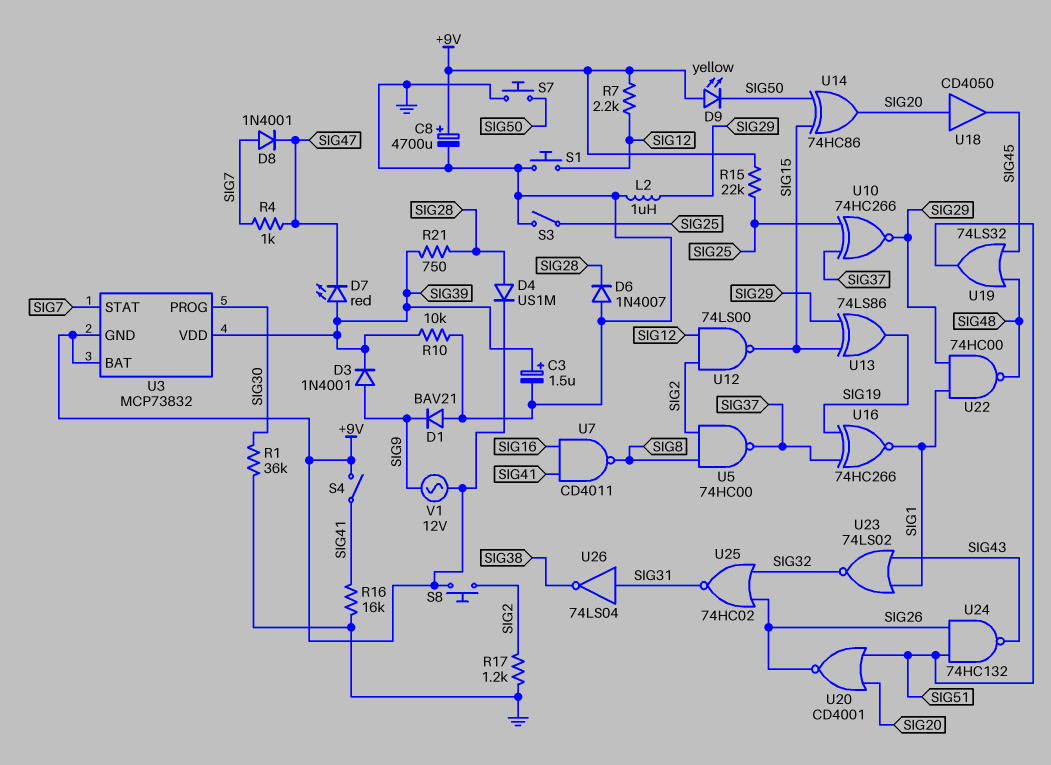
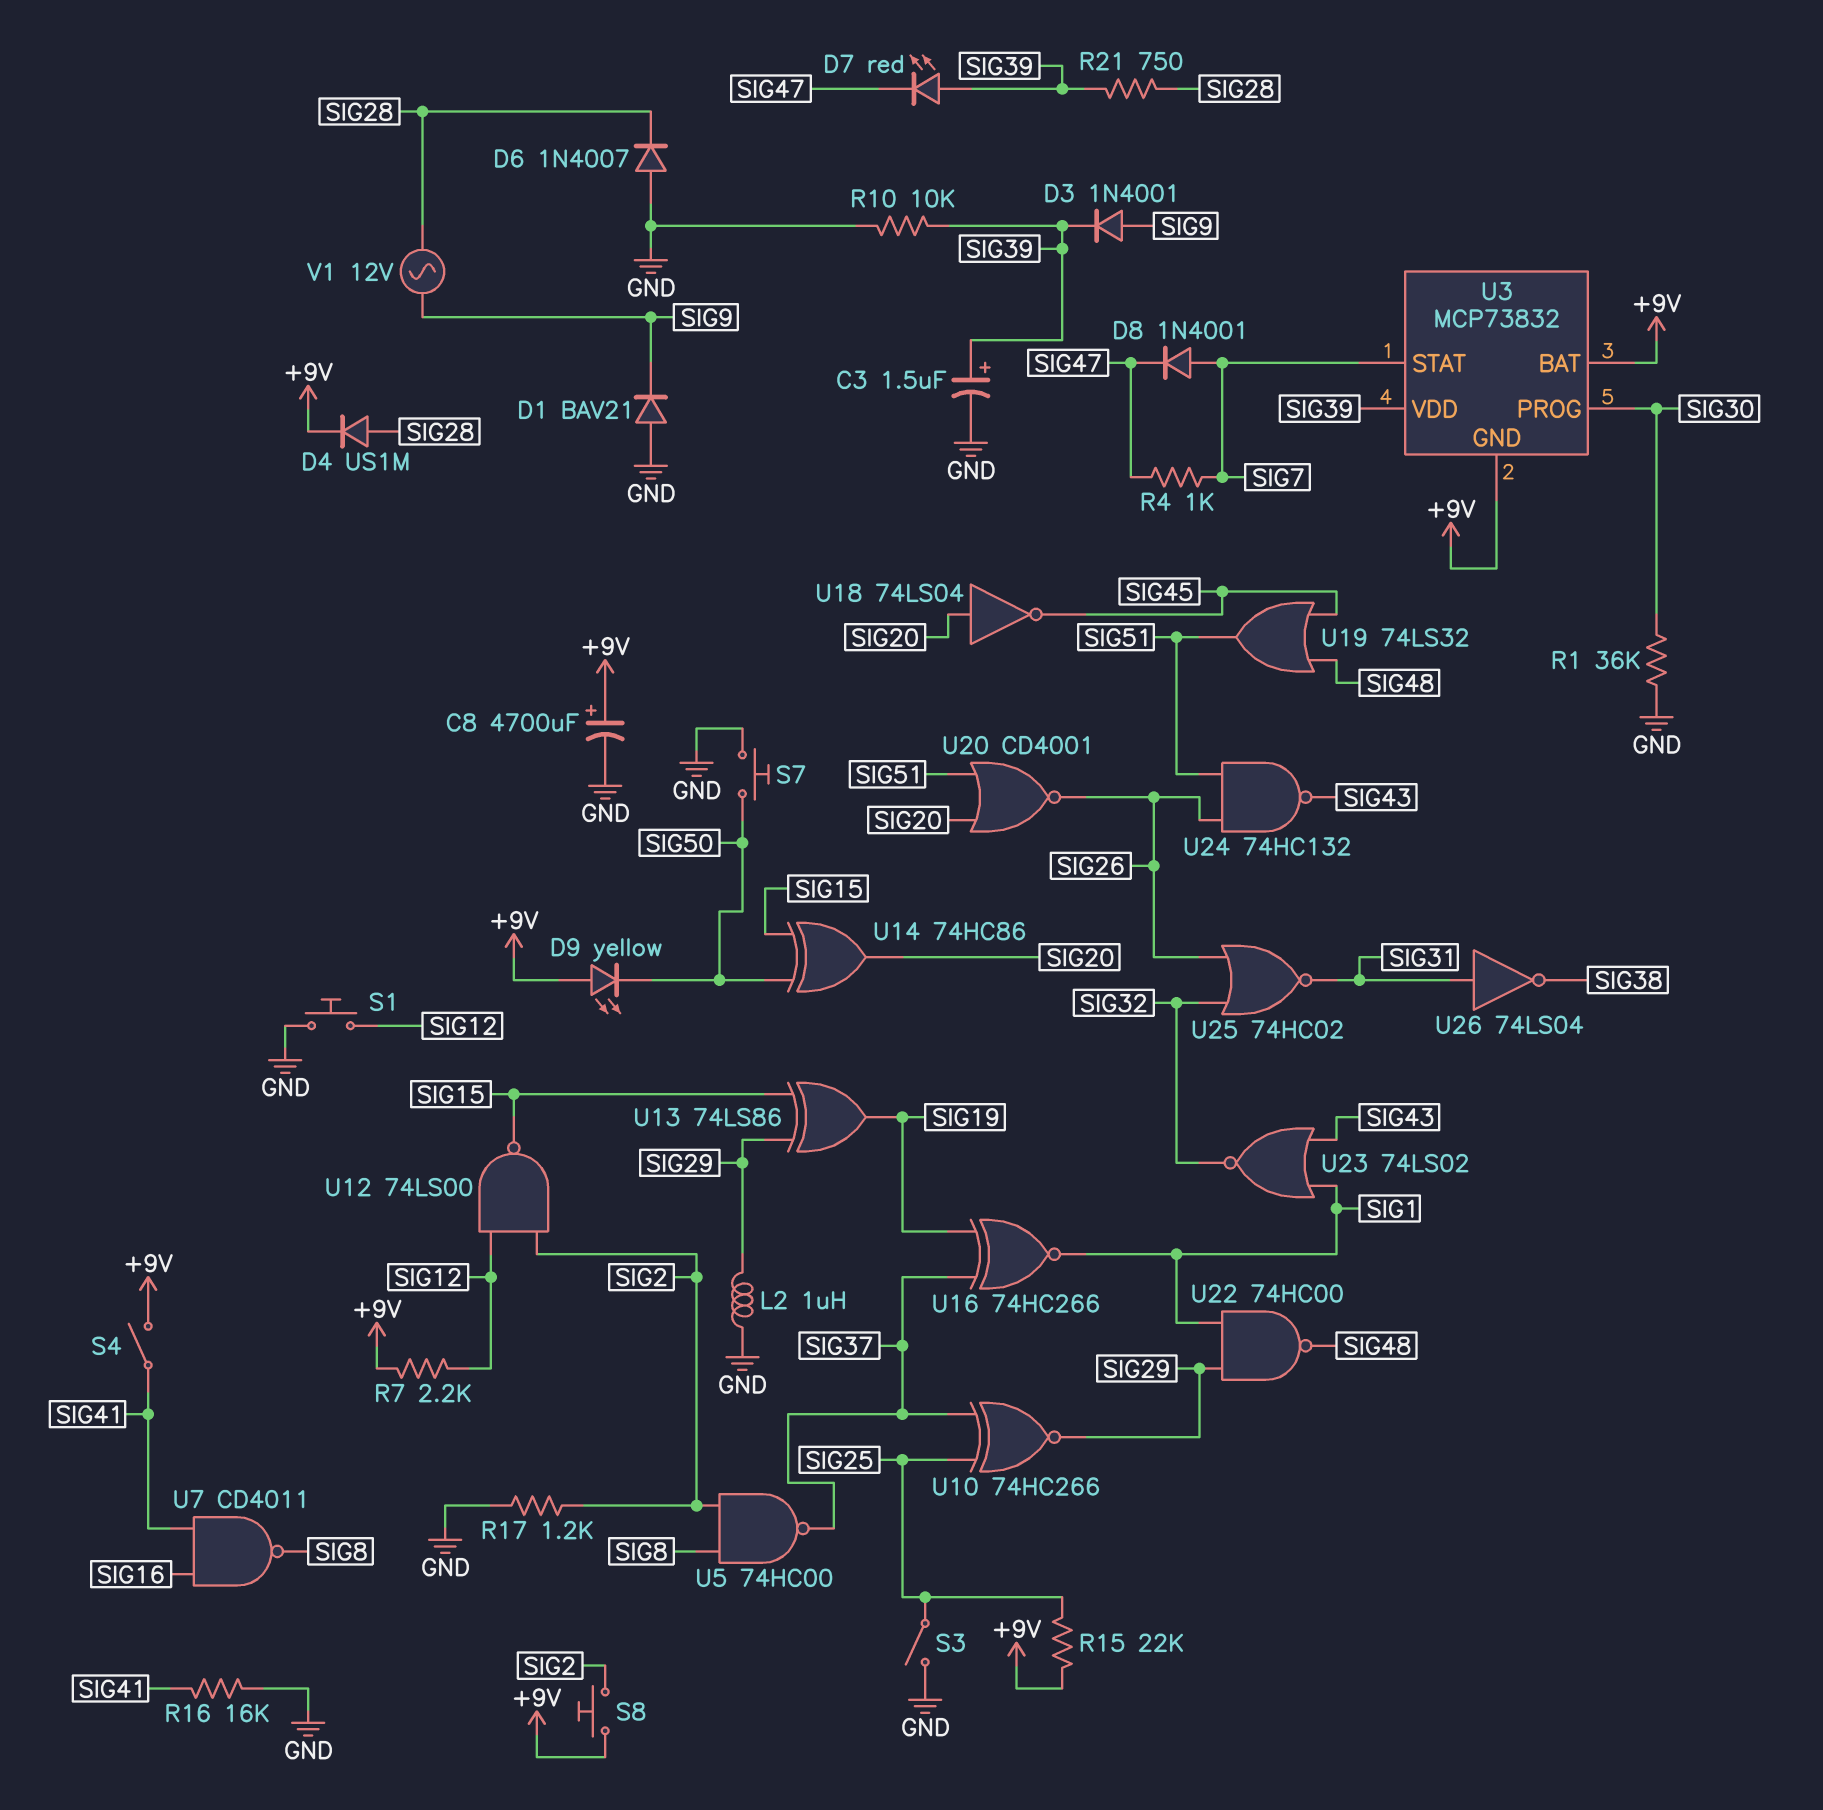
U18: buffer CD4050 (in SIG20, out SIG45) -> NOT 74LS04 (in SIG20, out SIG45)
V1: AC 12V (+9V, SIG9) -> AC 12V (SIG9, SIG28)

